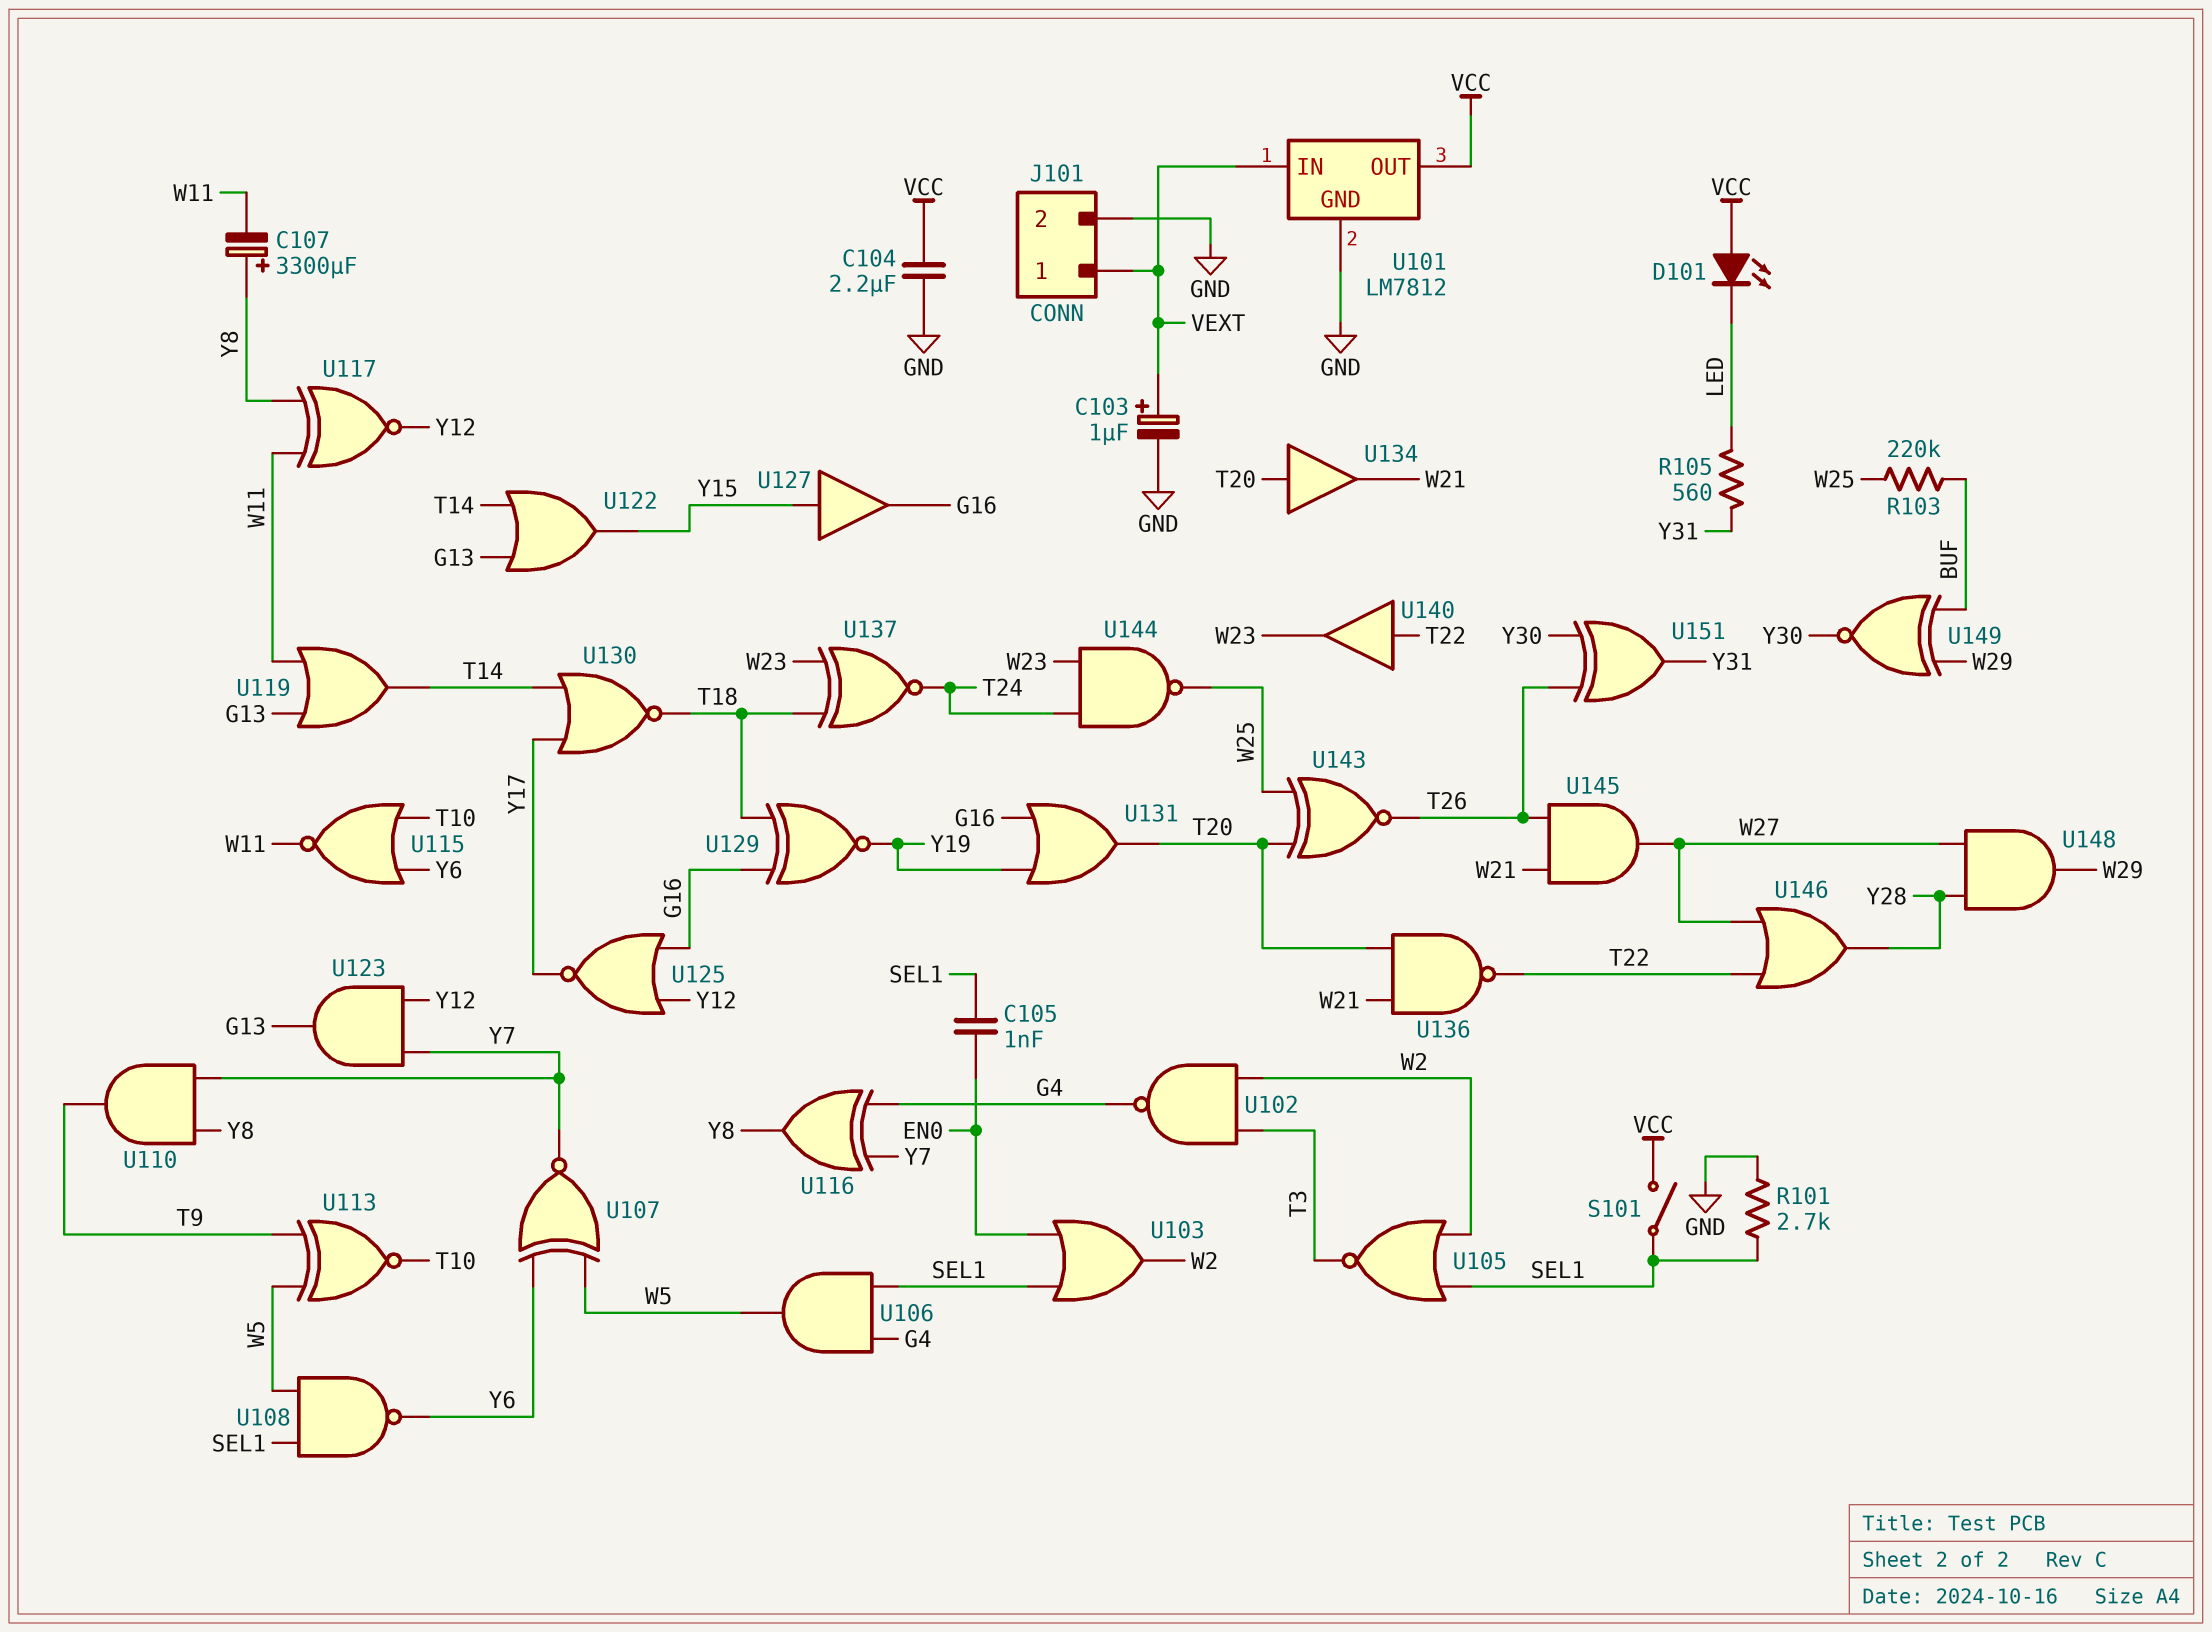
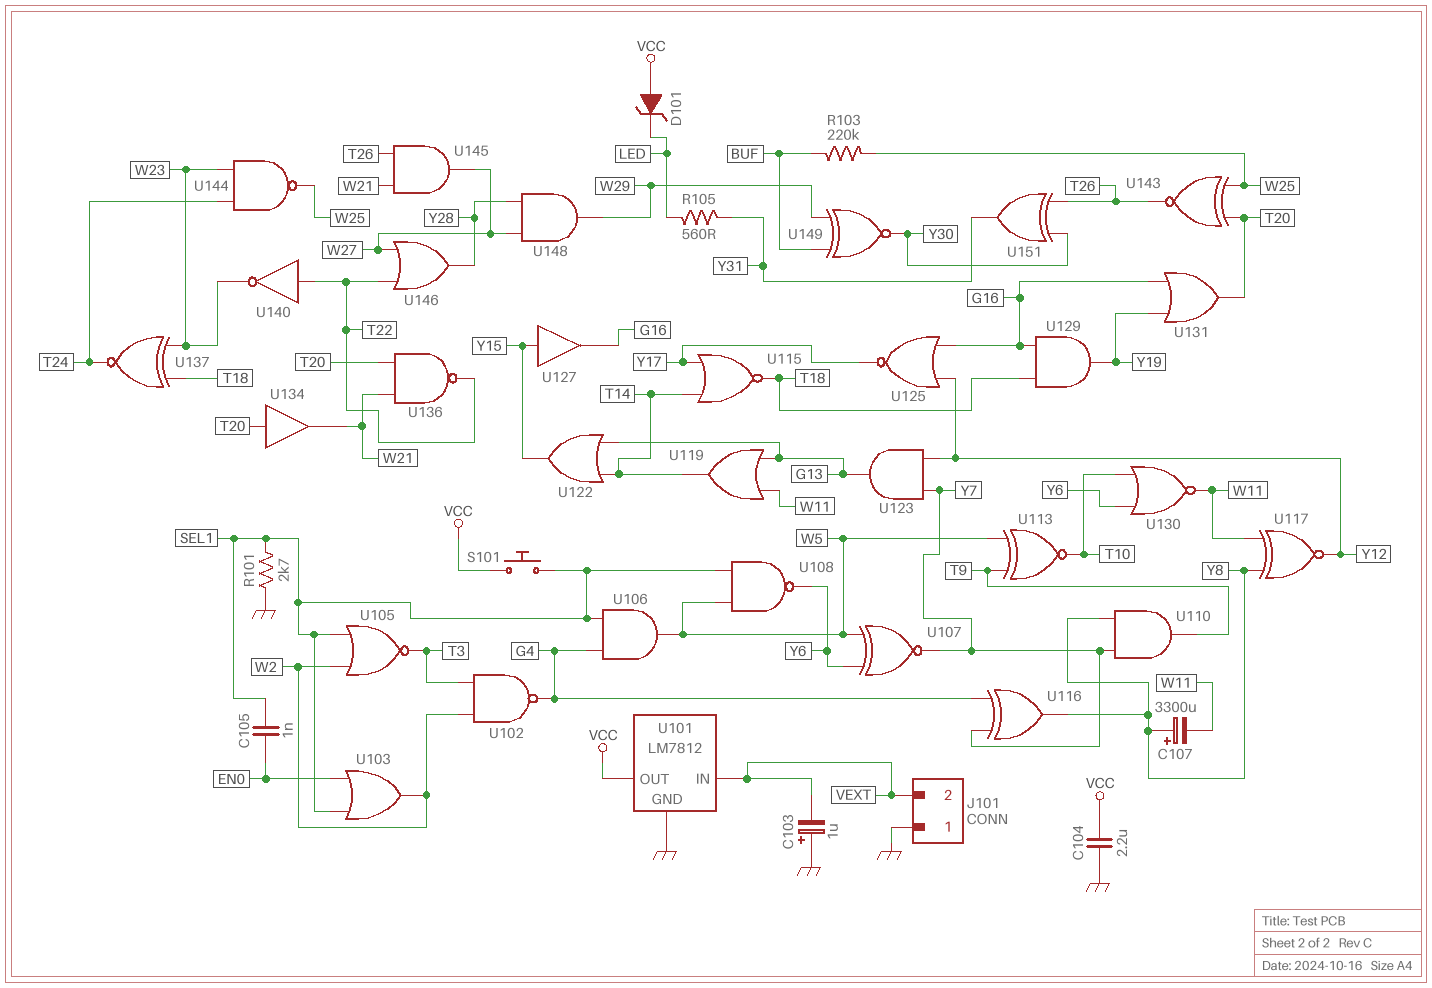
C103: 1uF (plus VEXT, minus GND) -> 1uF (plus GND, minus VEXT)
D101: LED (A VCC, K LED) -> zener (A VCC, K LED)
J101 pin 1: VEXT -> GND
J101 pin 2: GND -> VEXT
S101: switch (SEL1, VCC) -> button (SEL1, VCC)
U115: NOR (in T10, in Y6, out W11) -> NOR (in T14, in Y17, out T18)
U129: XNOR (in G16, in T18, out Y19) -> AND (in G16, in T18, out Y19)
U130: NOR (in T14, in Y17, out T18) -> NOR (in T10, in Y6, out W11)
U140: buffer (in T22, out W23) -> NOT (in T22, out W23)

